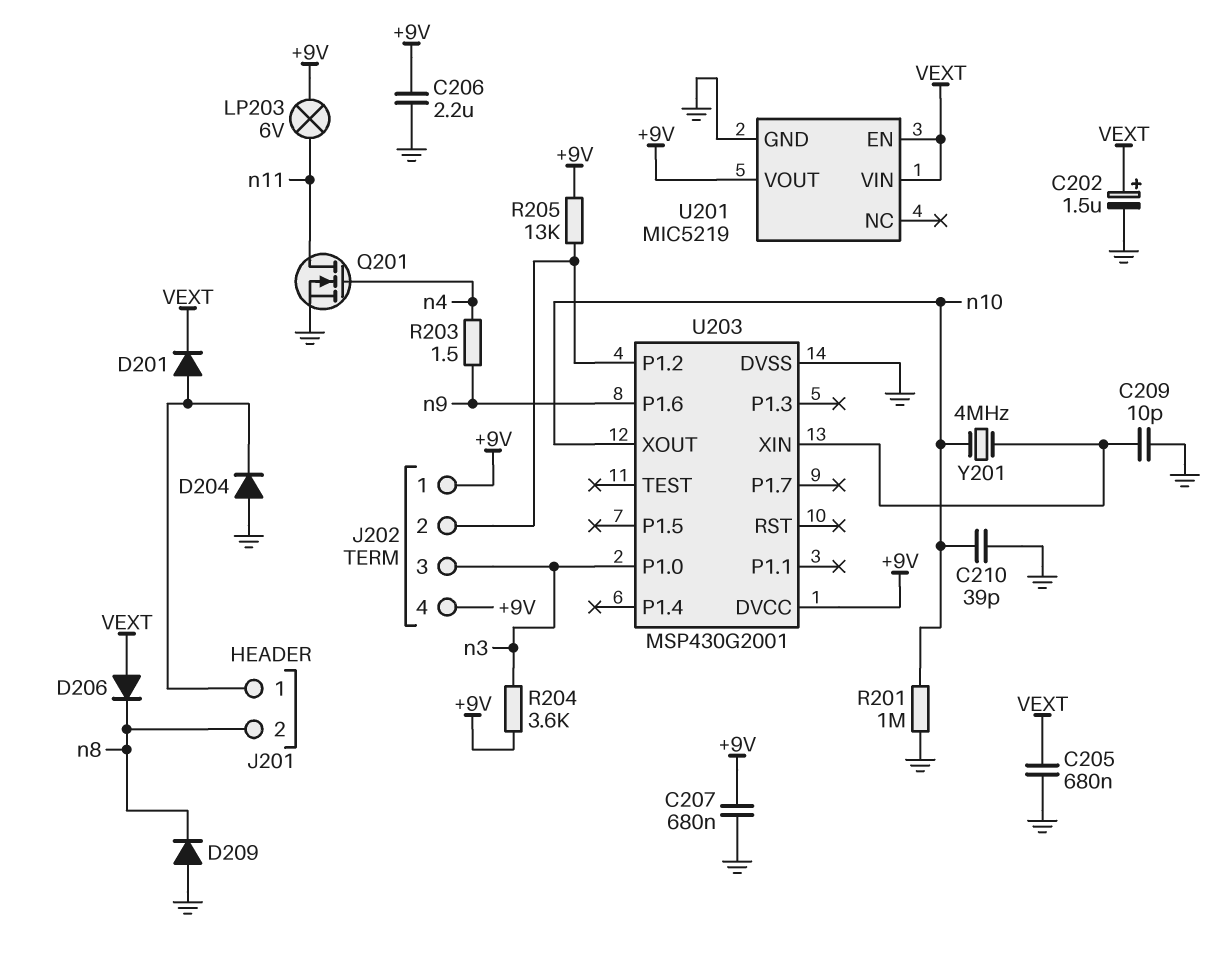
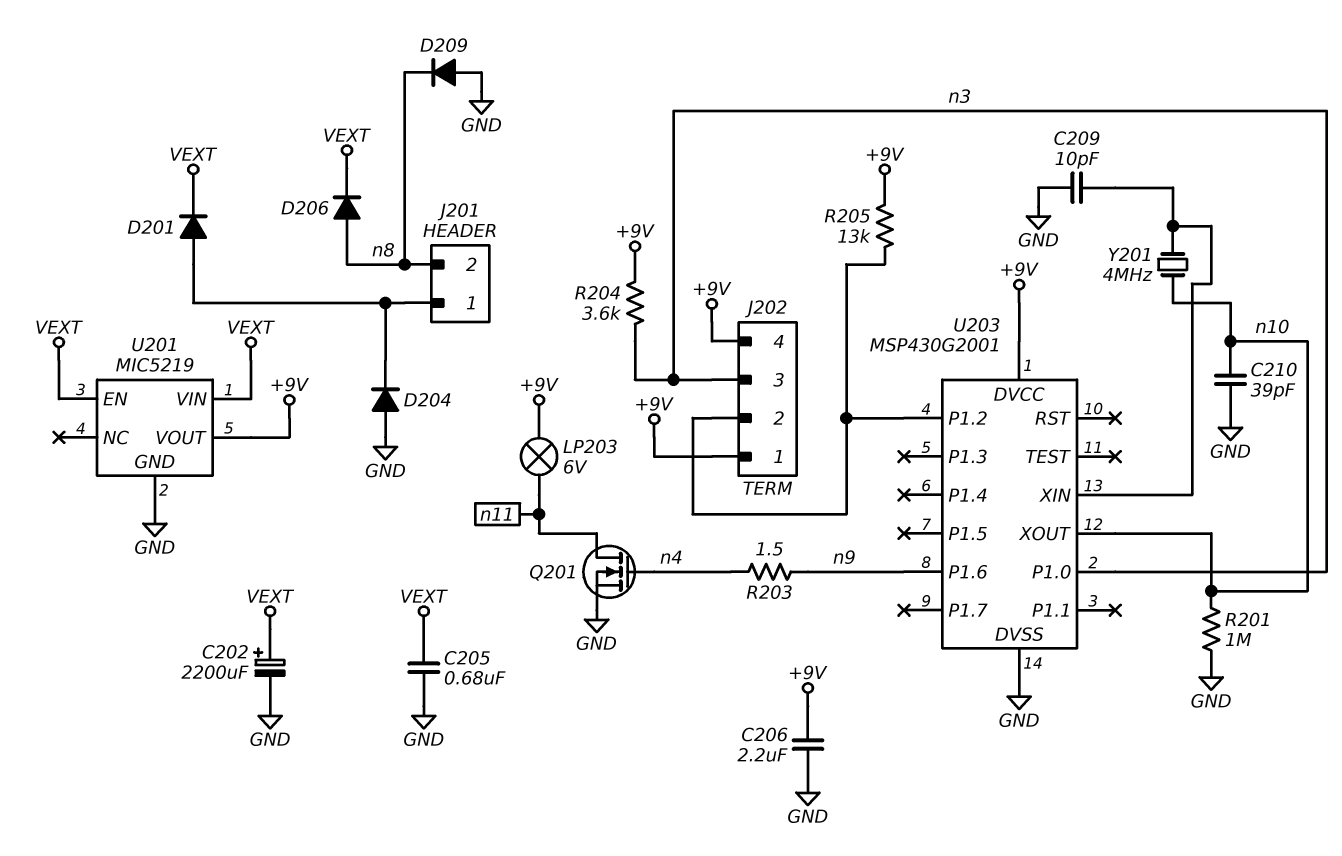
C202: 1.5uF (plus VEXT, minus GND) -> 2200uF (plus VEXT, minus GND)
C207: 680nF (+9V, GND) -> none
D206: diode (A VEXT, K n8) -> diode (A n8, K VEXT)

